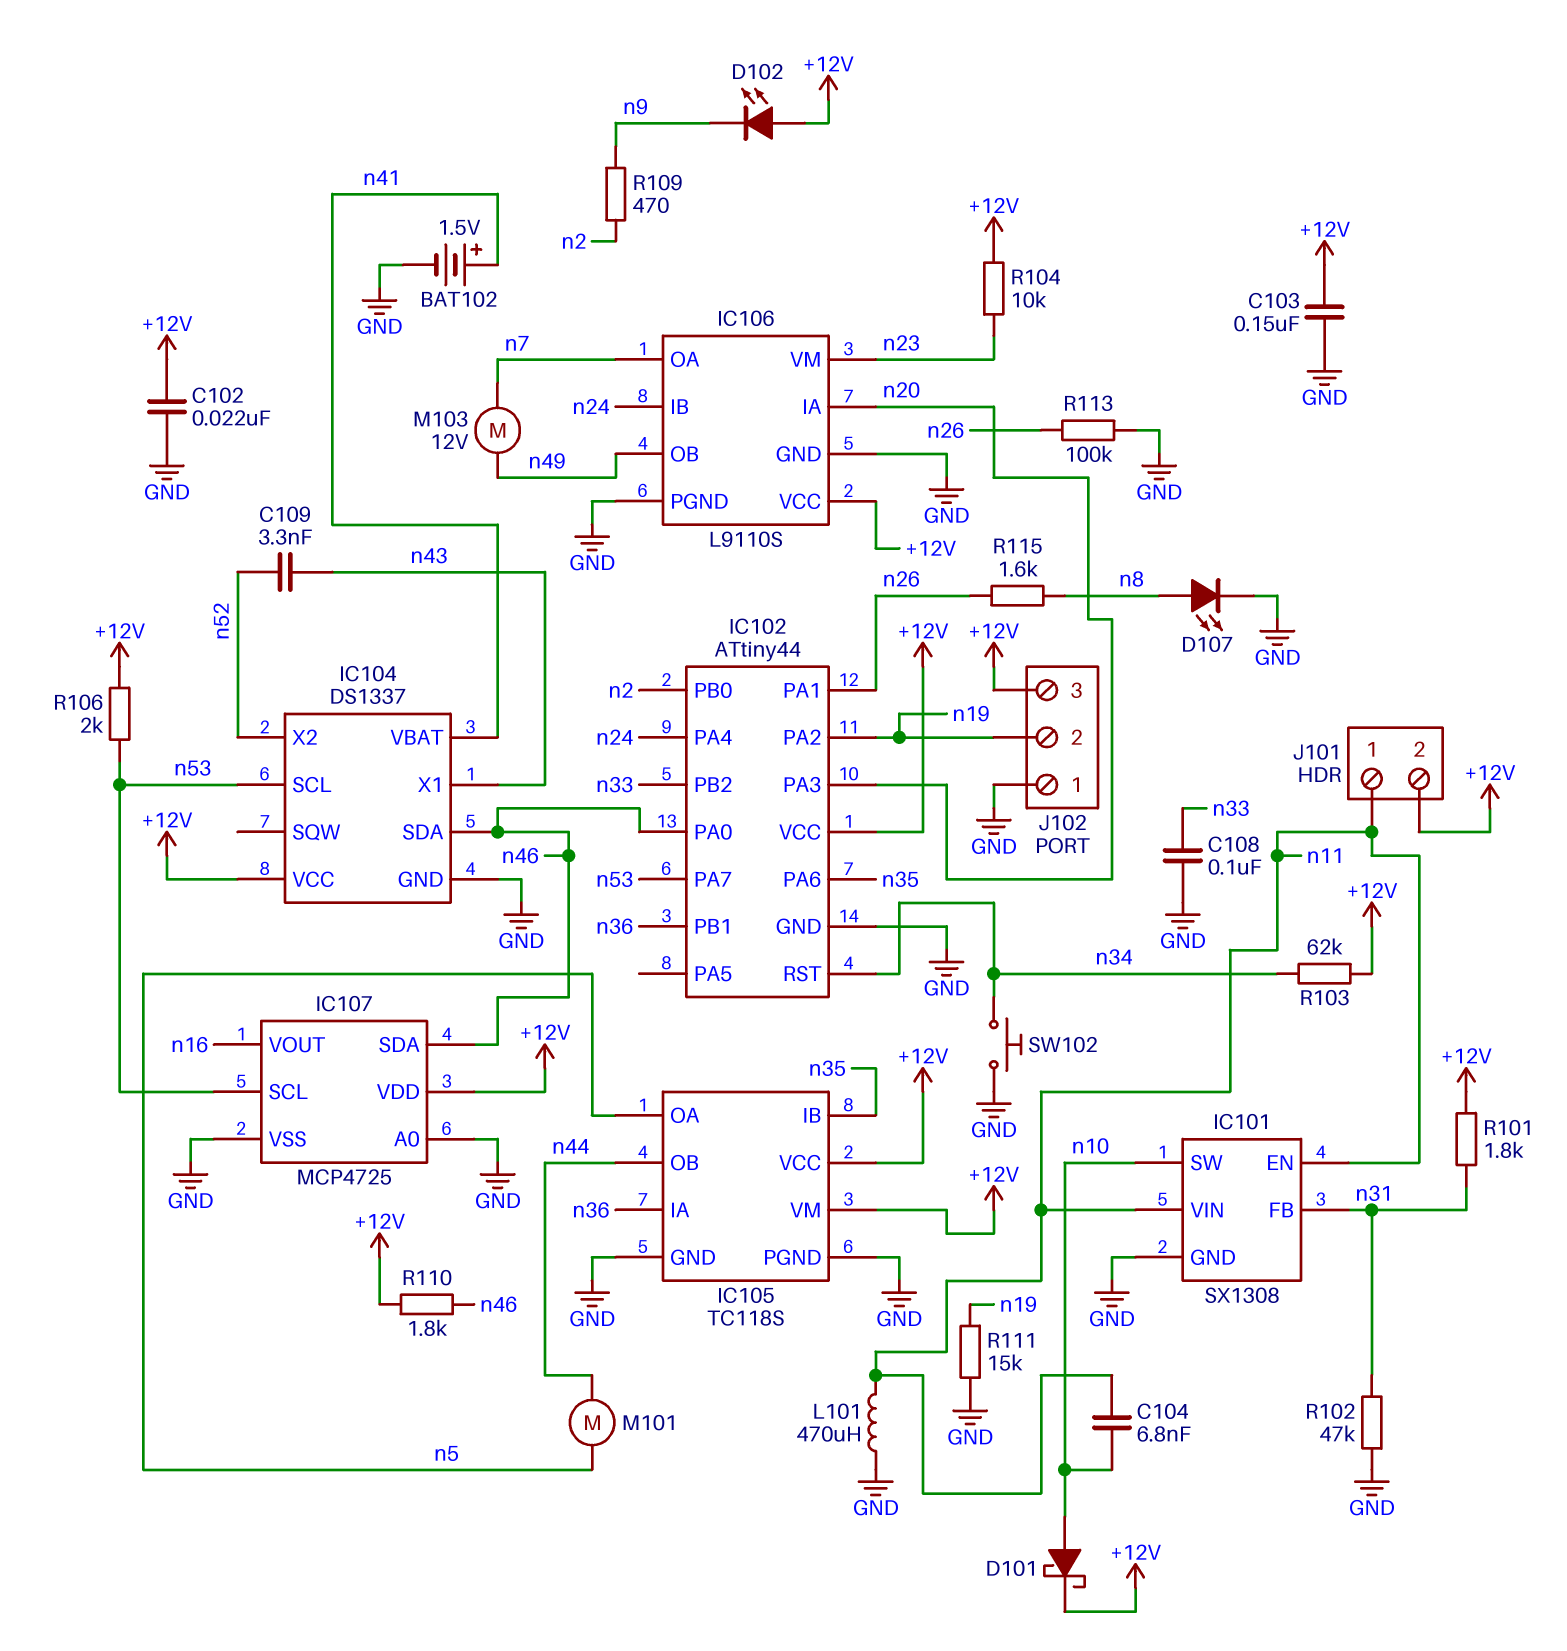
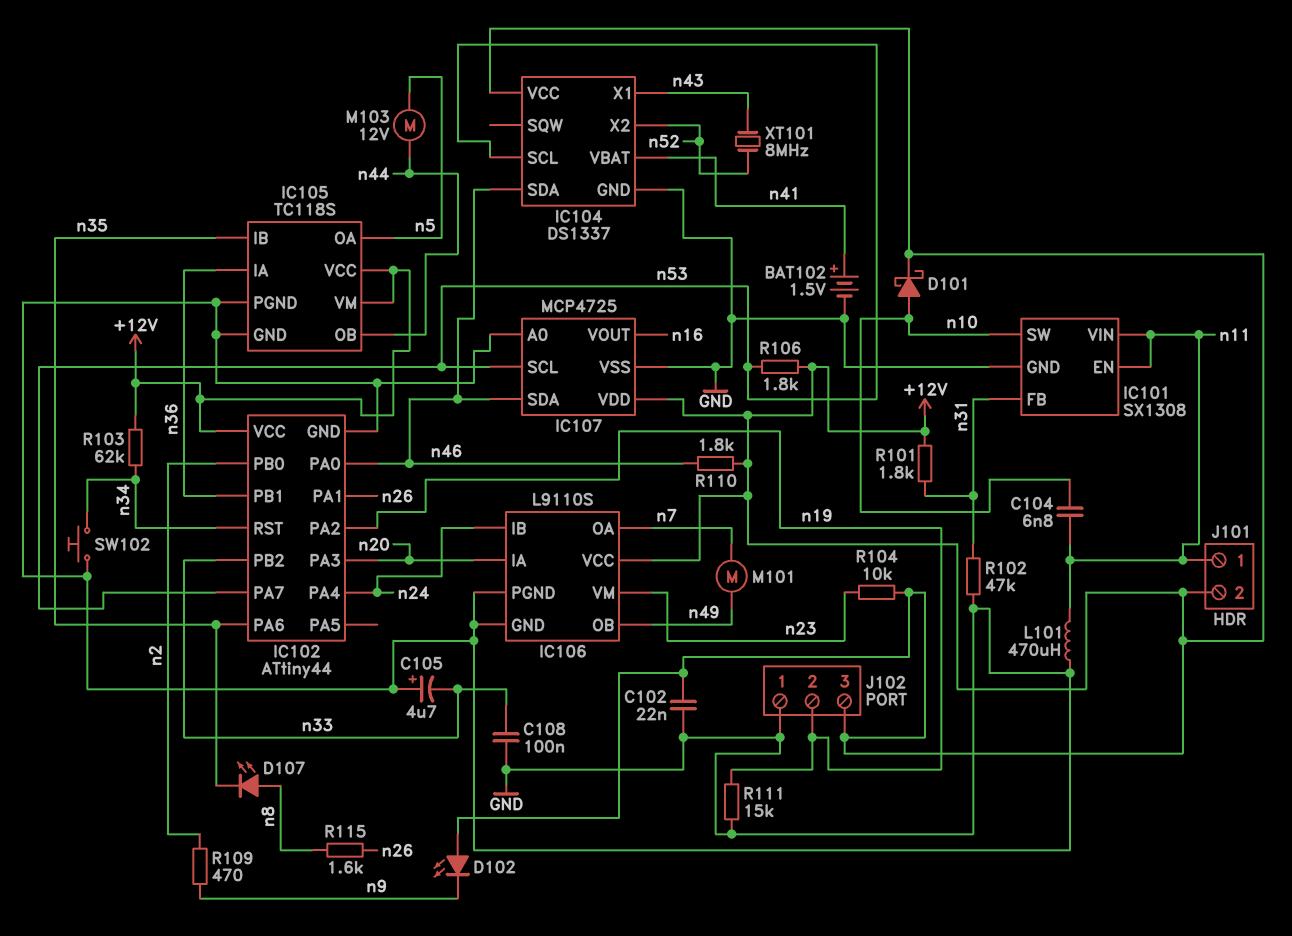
C103: 150nF (+12V, GND) -> none
C105: none -> 4.7uF (plus GND, minus n33)
C109: 3.3nF (n43, n52) -> none
D107: LED (A n8, K GND) -> LED (A n8, K n35)
M101: motor (n5, n44) -> motor (n7, n49)
M103: motor 12V (n7, n49) -> motor 12V (n5, n44)
R106: 2k (+12V, n53) -> 1.8k (+12V, n53)
R113: 100k (GND, n26) -> none
XT101: none -> 8MHz (n43, n52)

